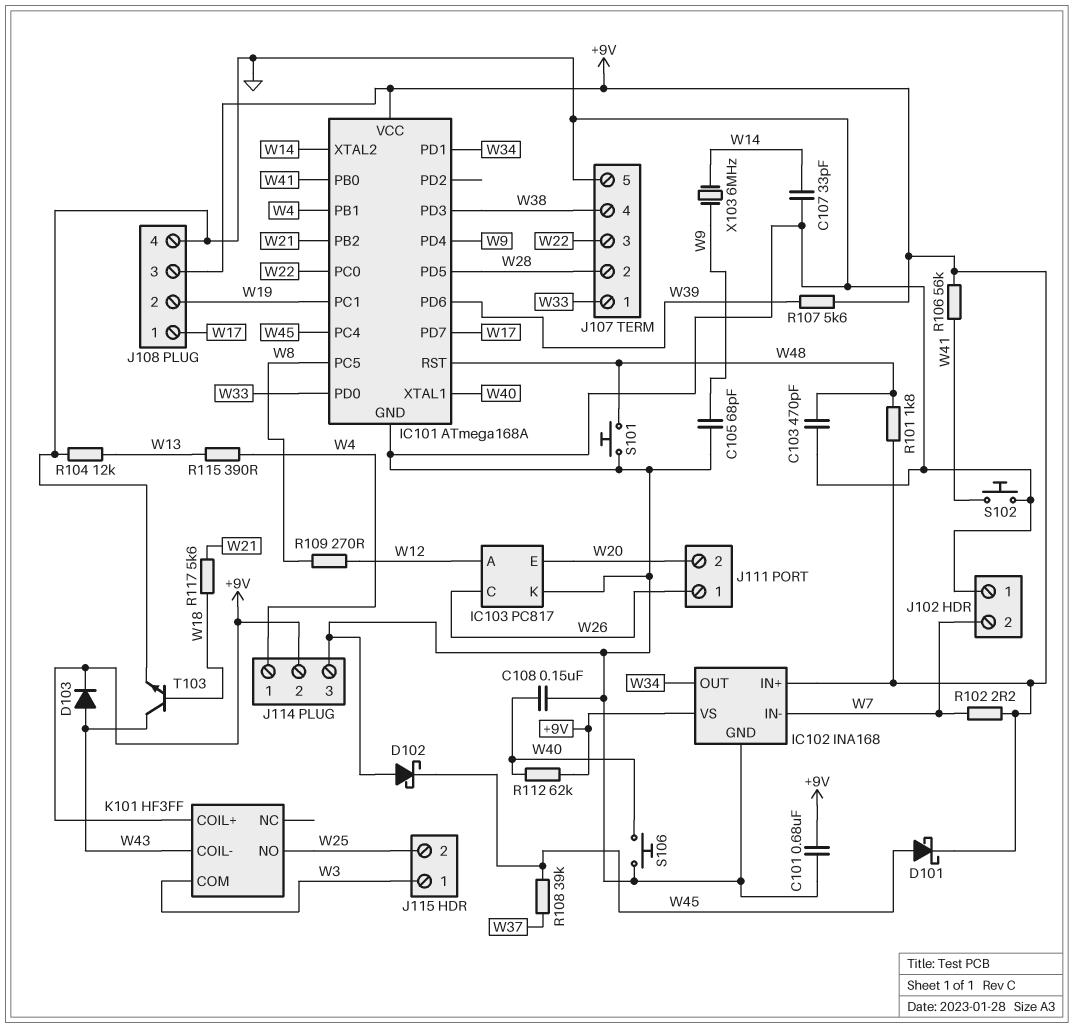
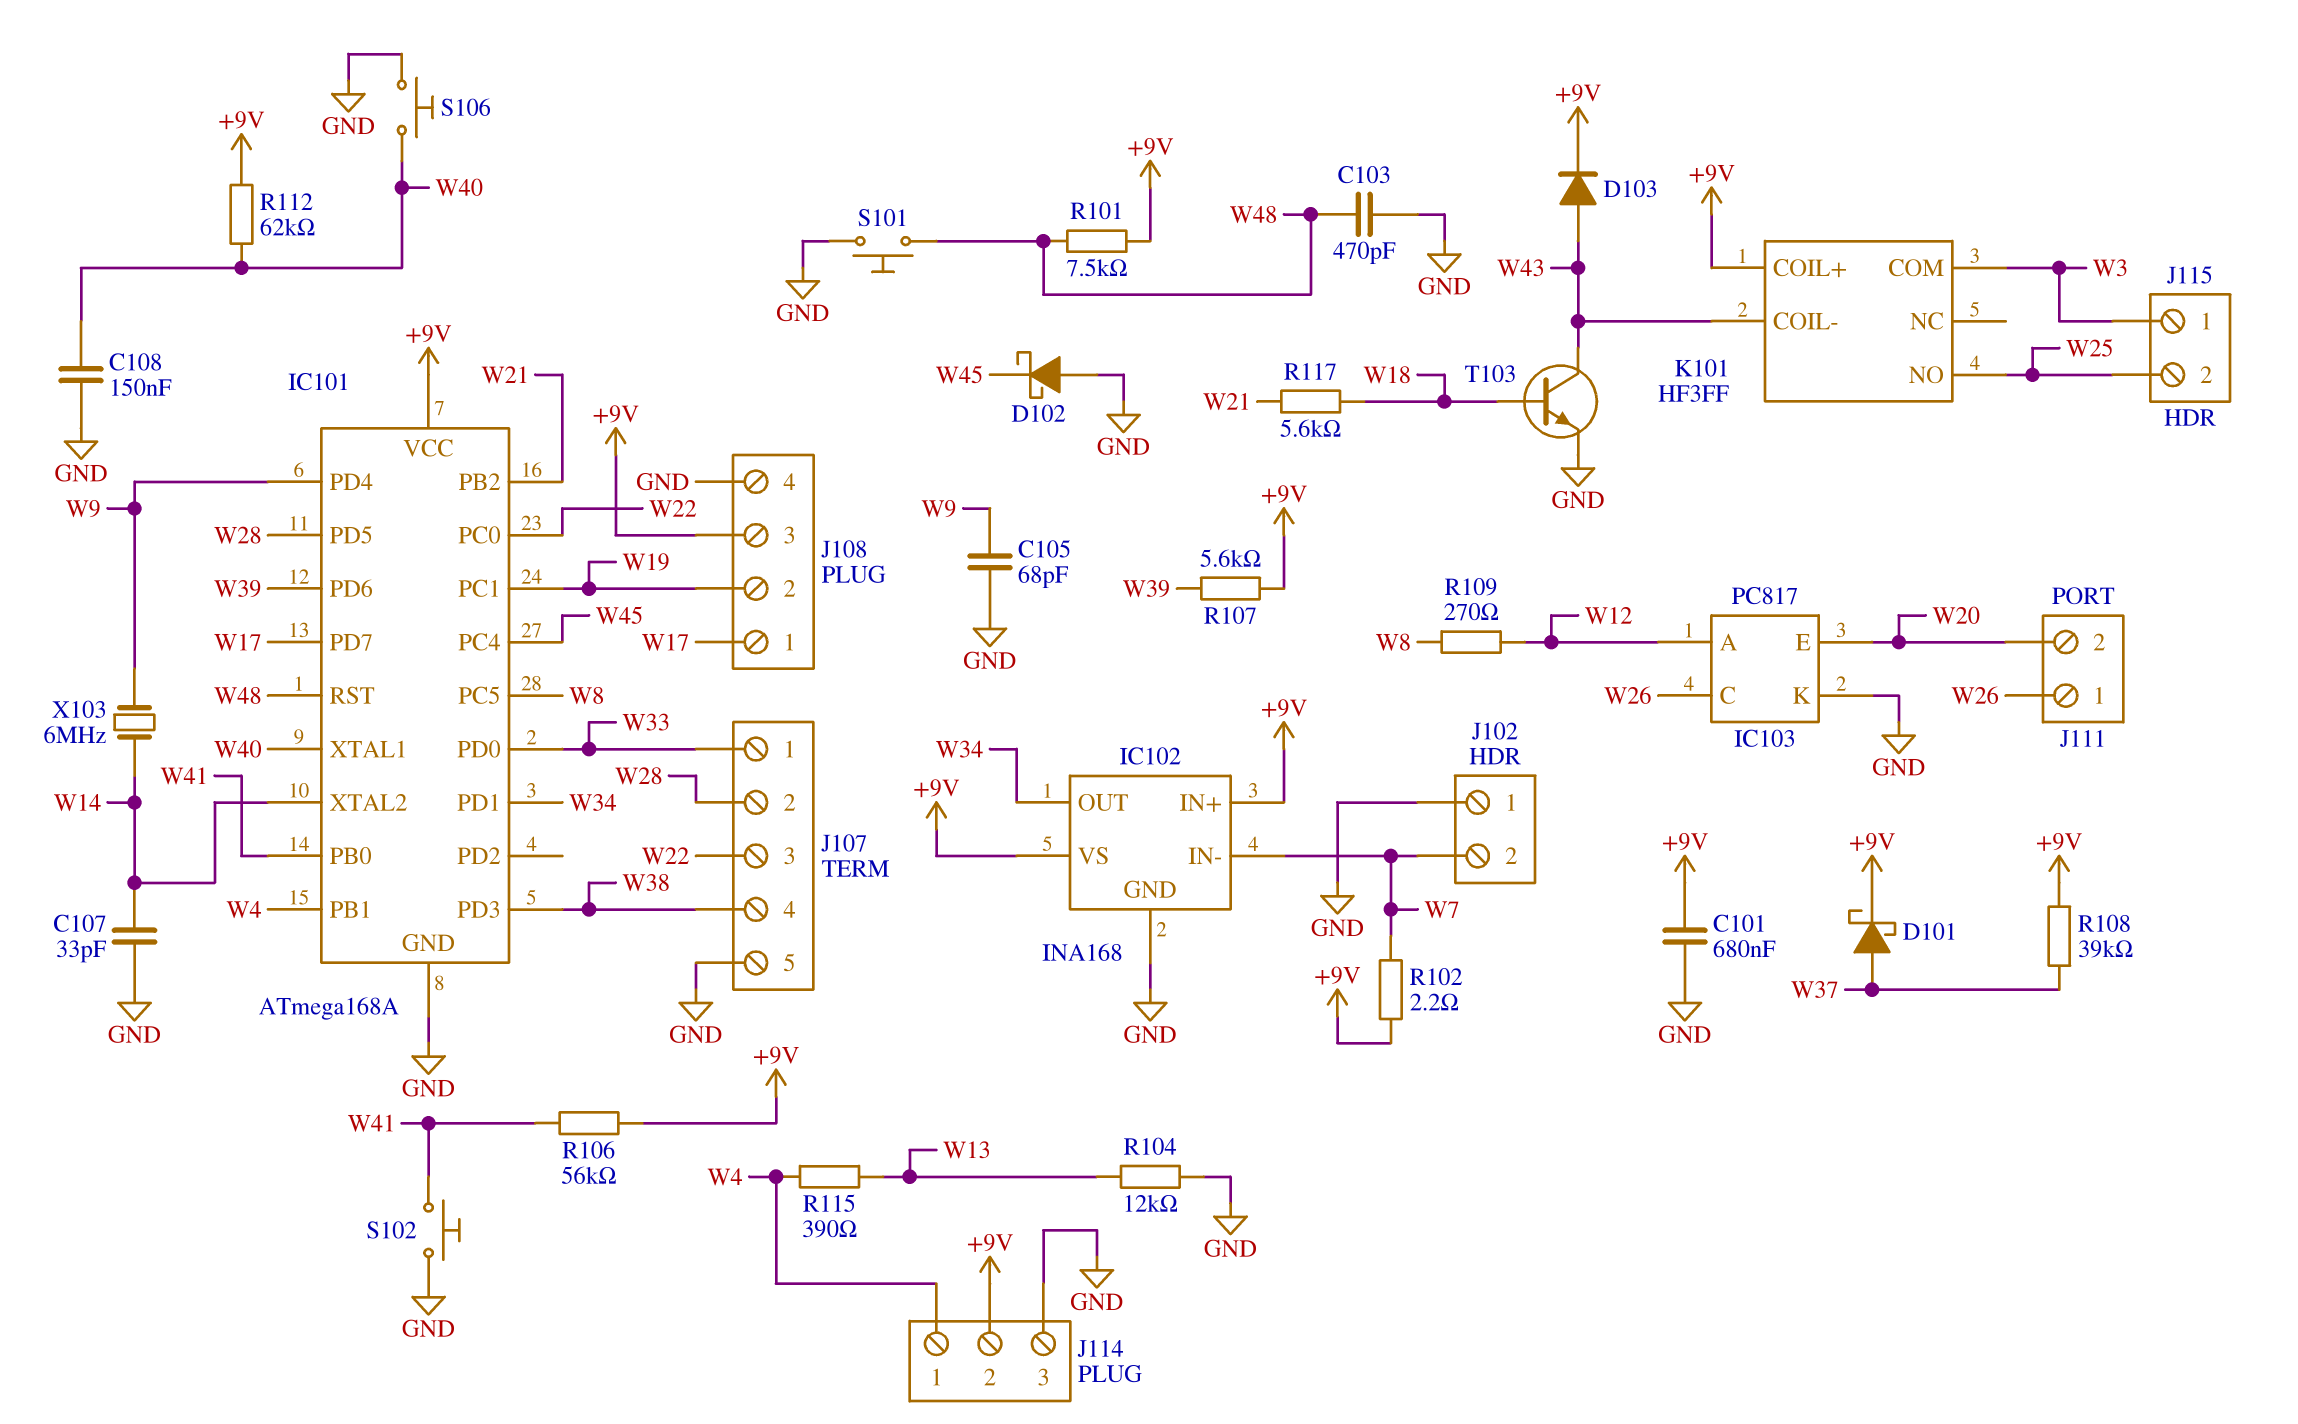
D101: schottky (A W45, K +9V) -> schottky (A W37, K +9V)
R101: 1.8k (+9V, W48) -> 7.5k (+9V, W48)
R108: 39k (W37, W45) -> 39k (+9V, W37)

